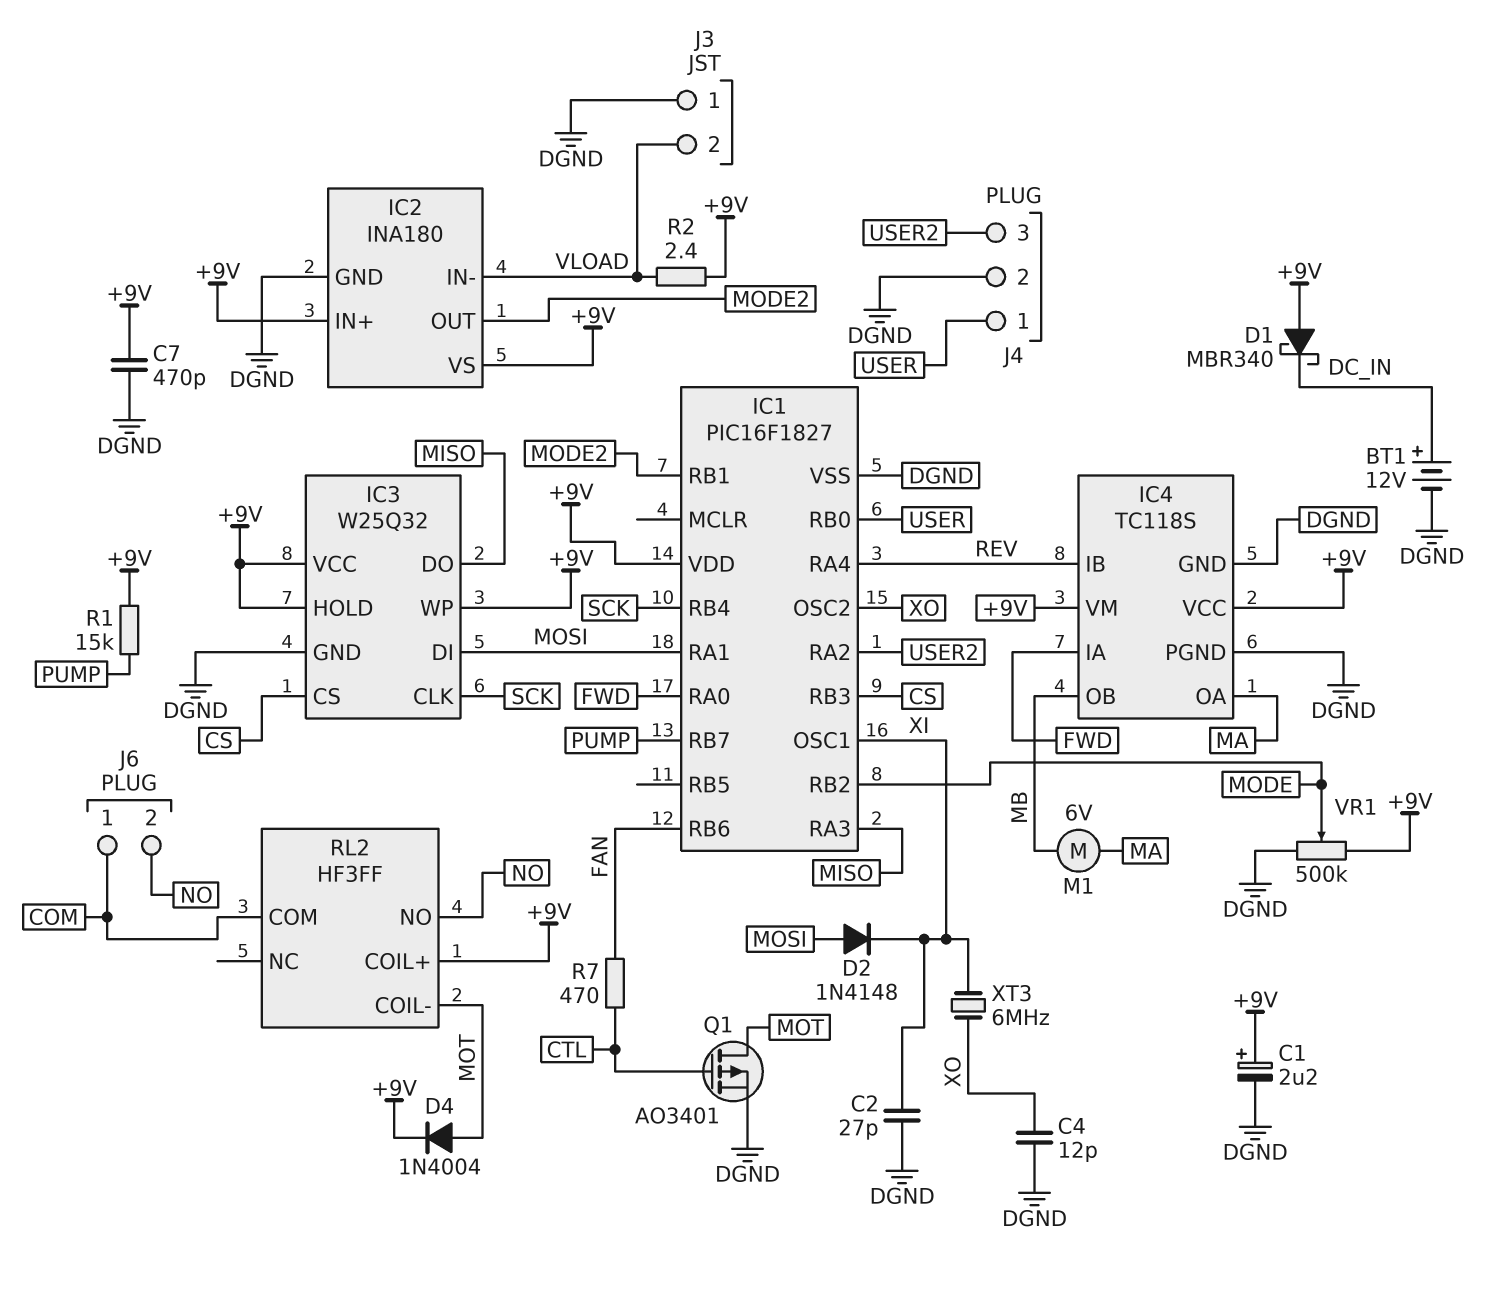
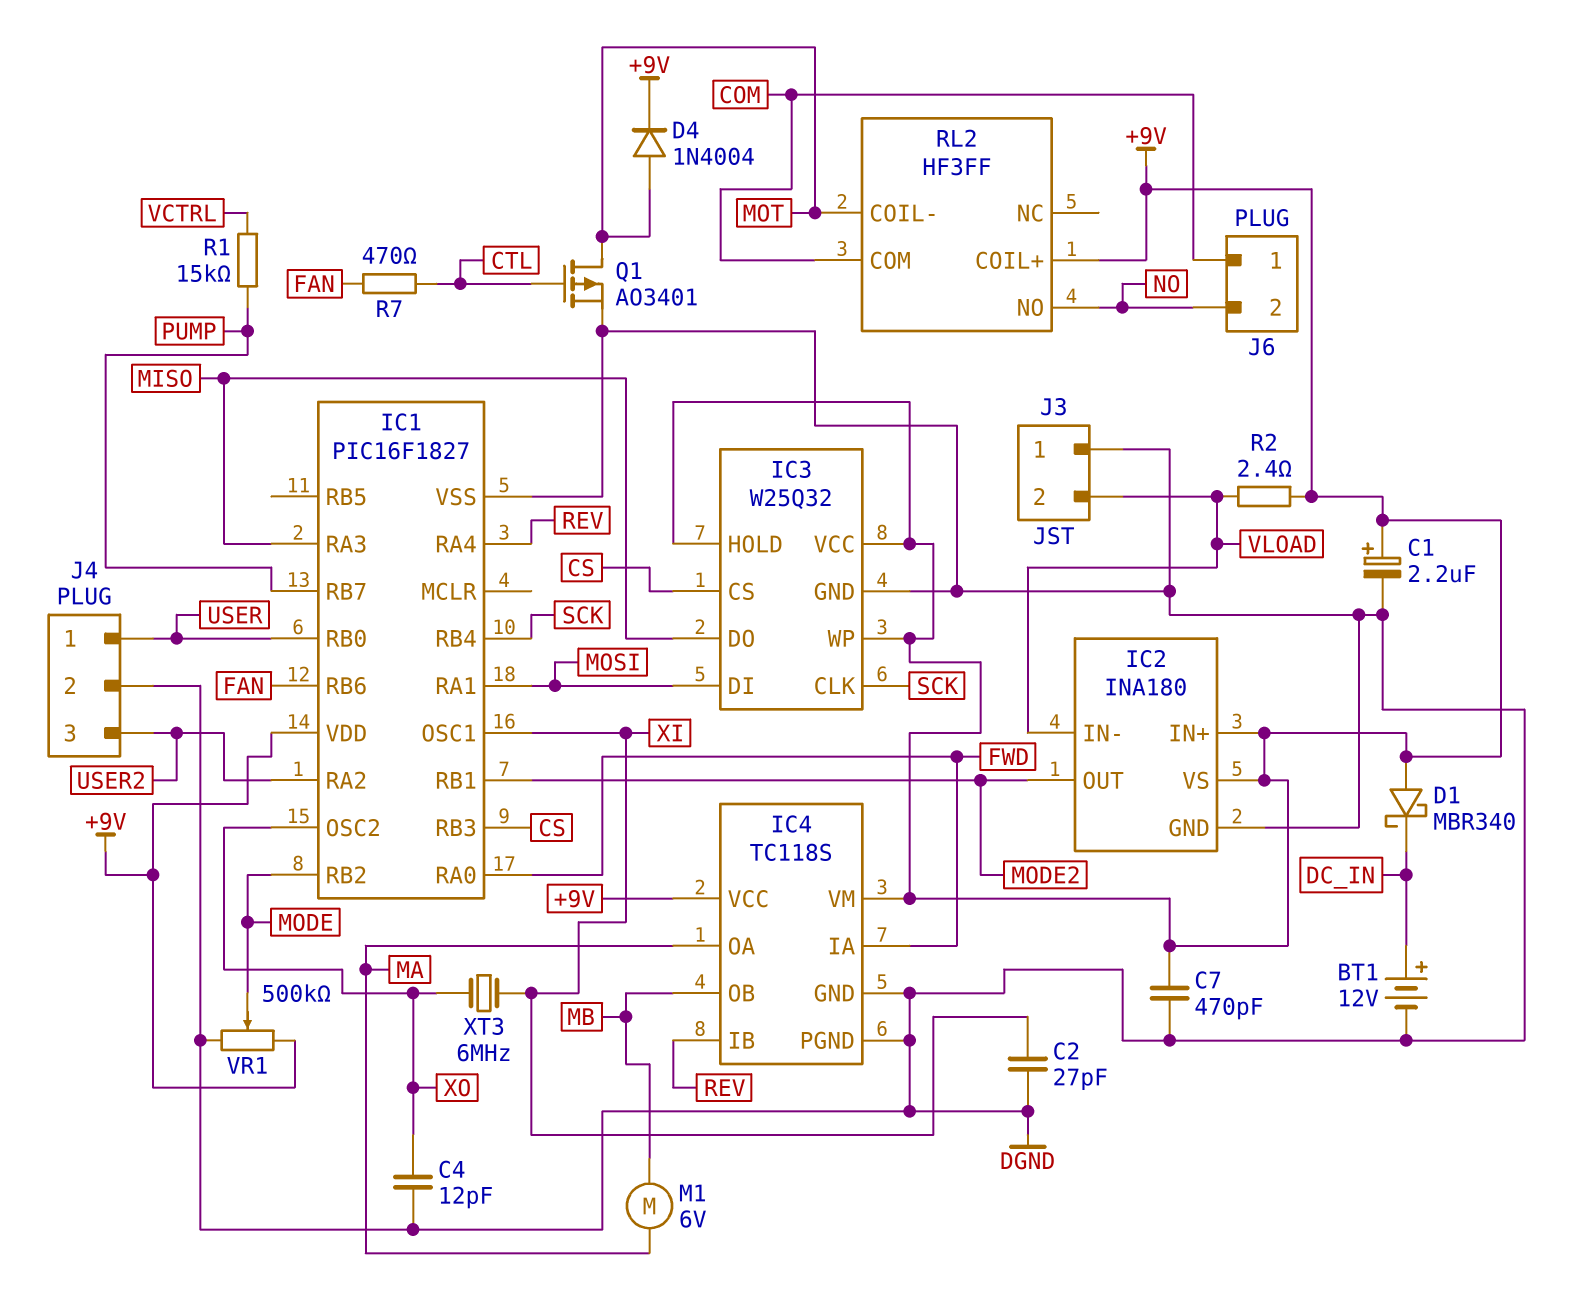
D2: diode 1N4148 (A MOSI, K XI) -> none
R1: 15k (+9V, PUMP) -> 15k (PUMP, VCTRL)

